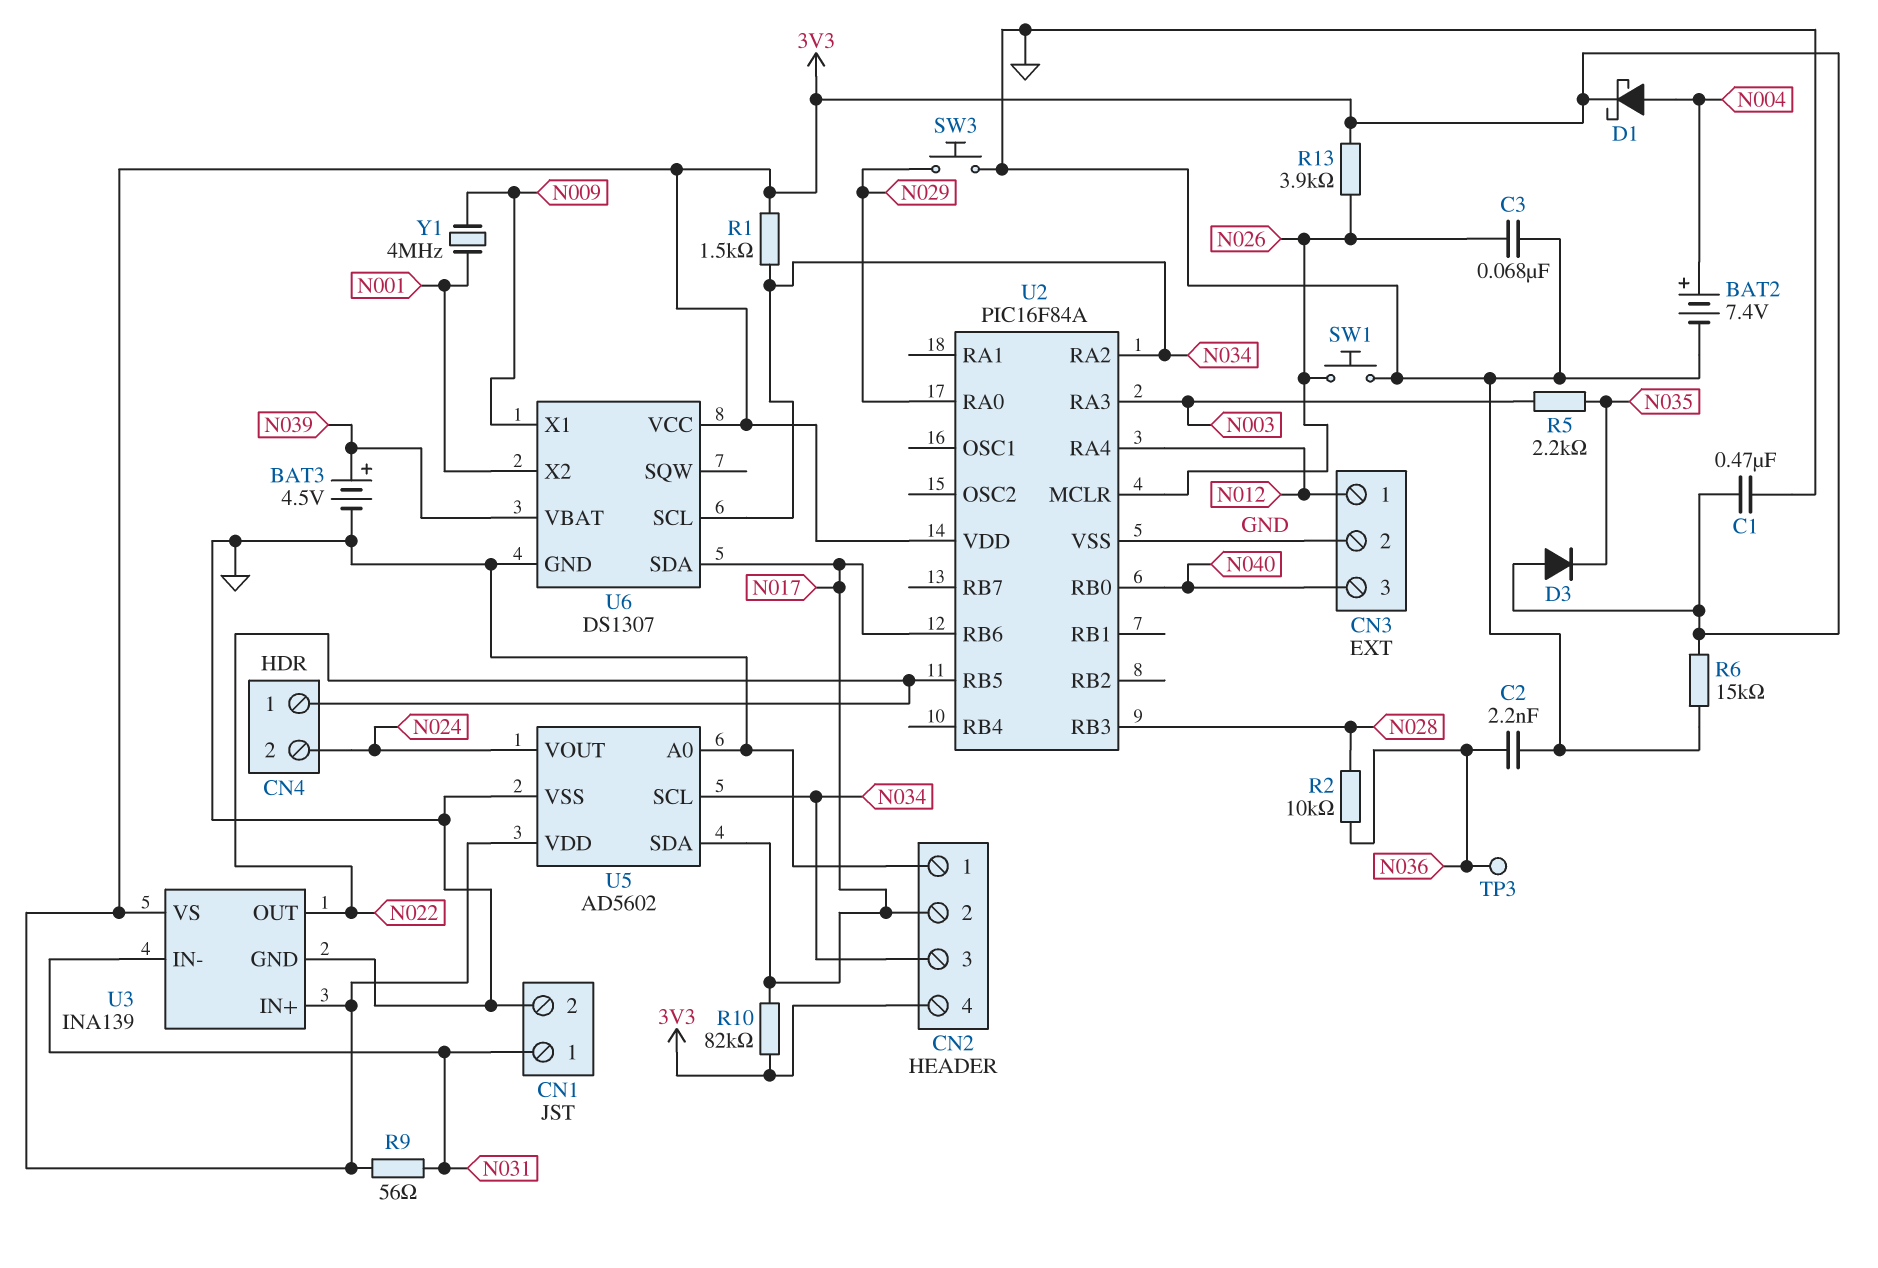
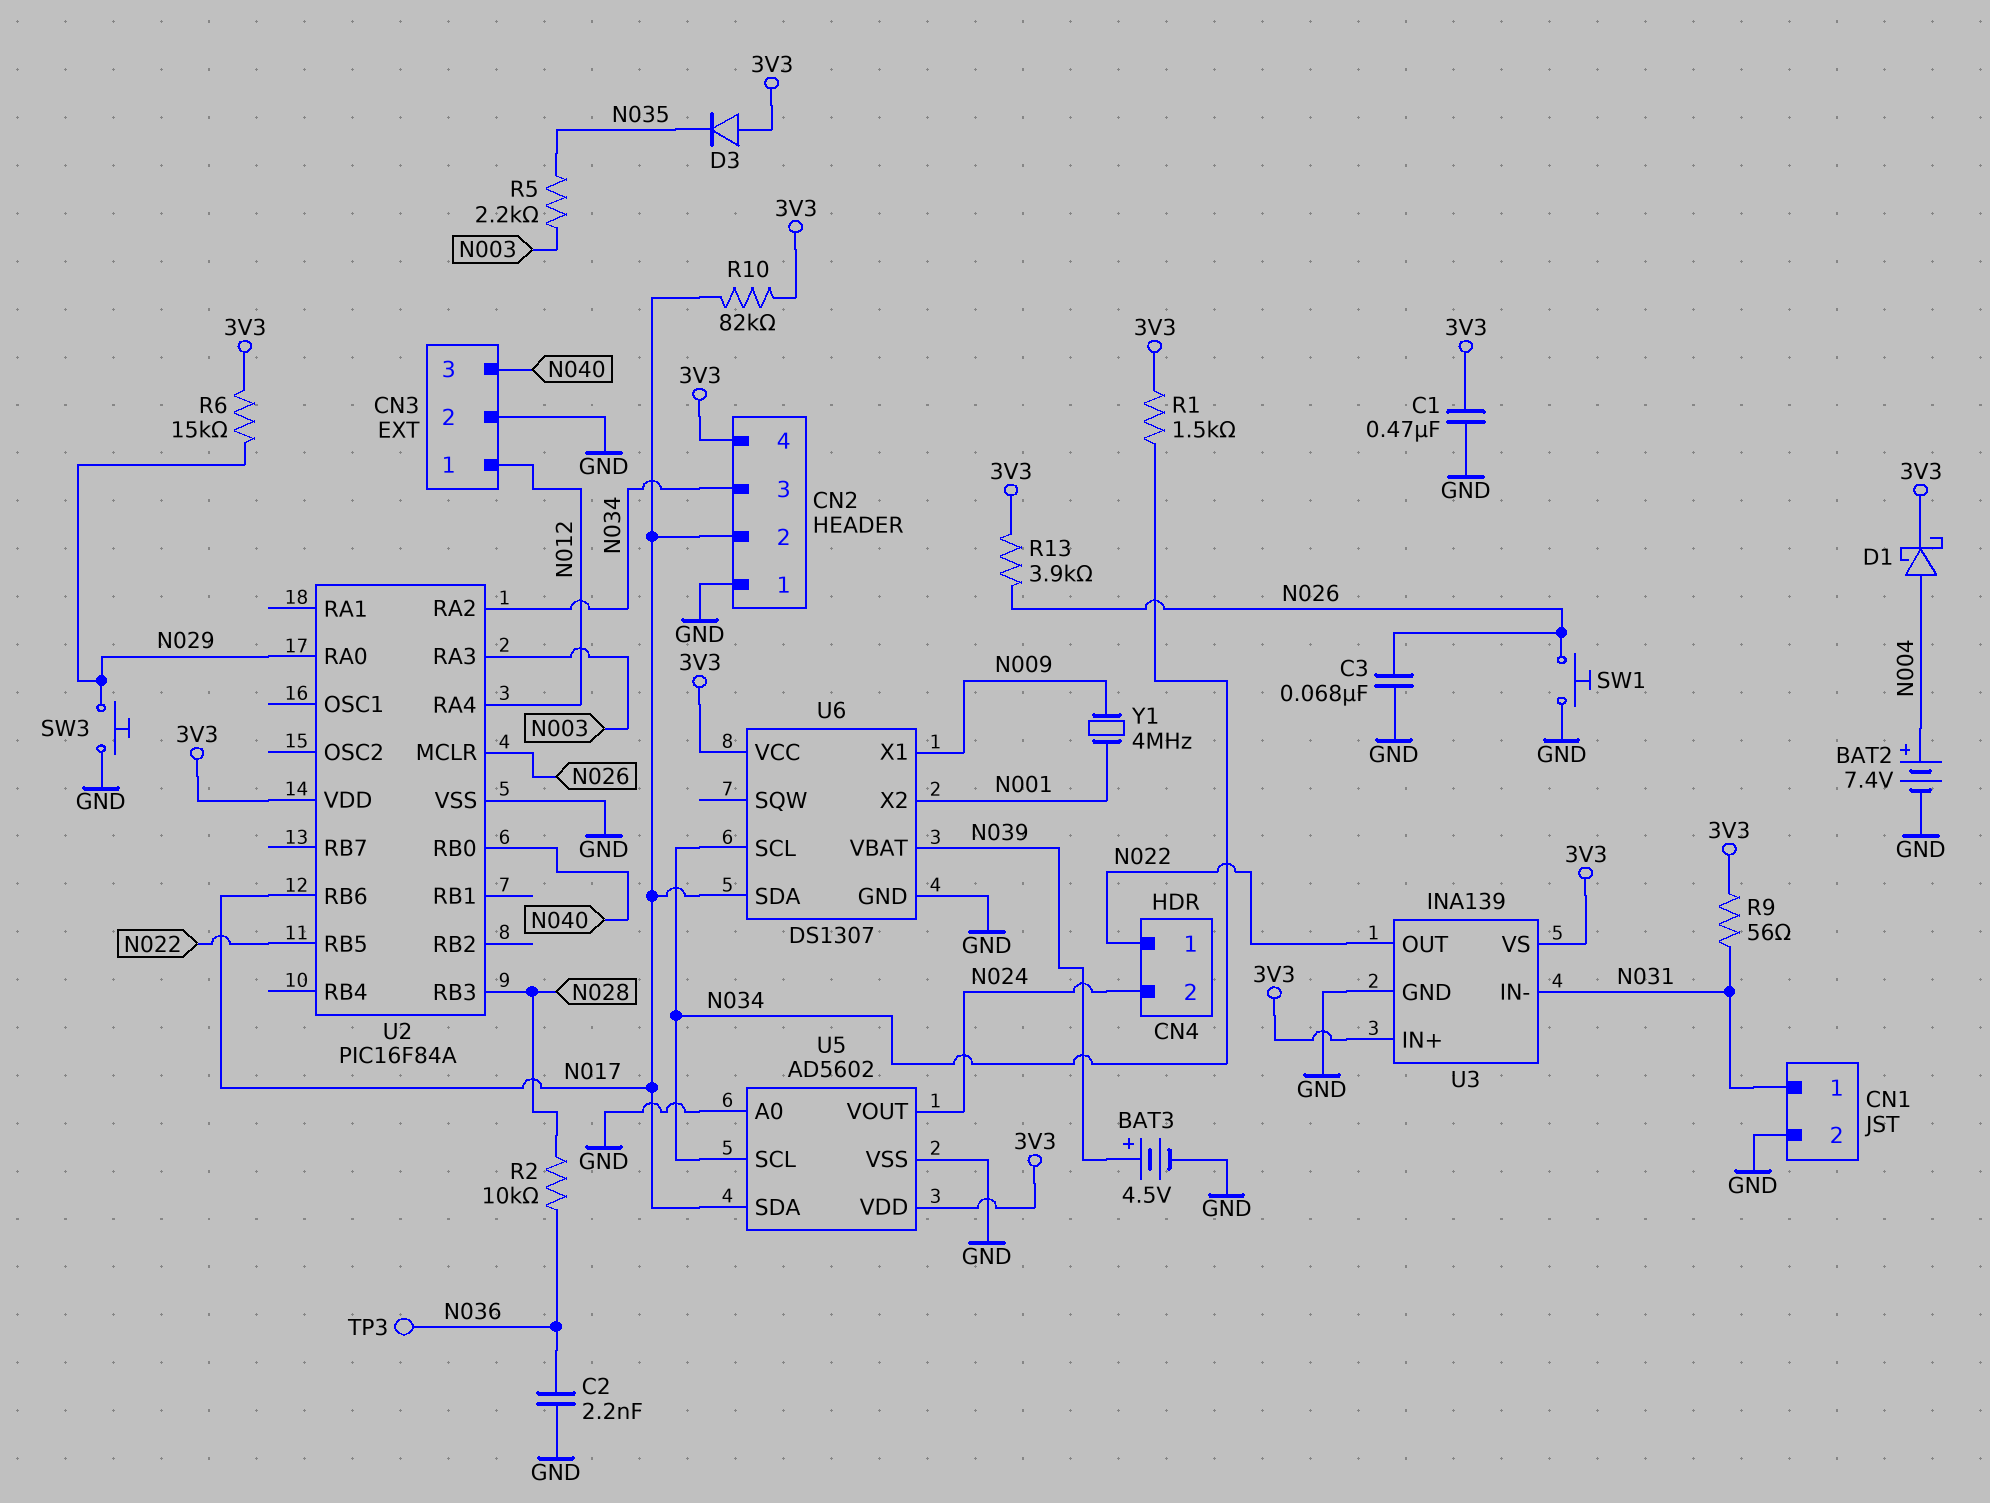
R6: 15k (3V3, GND) -> 15k (3V3, N029)

